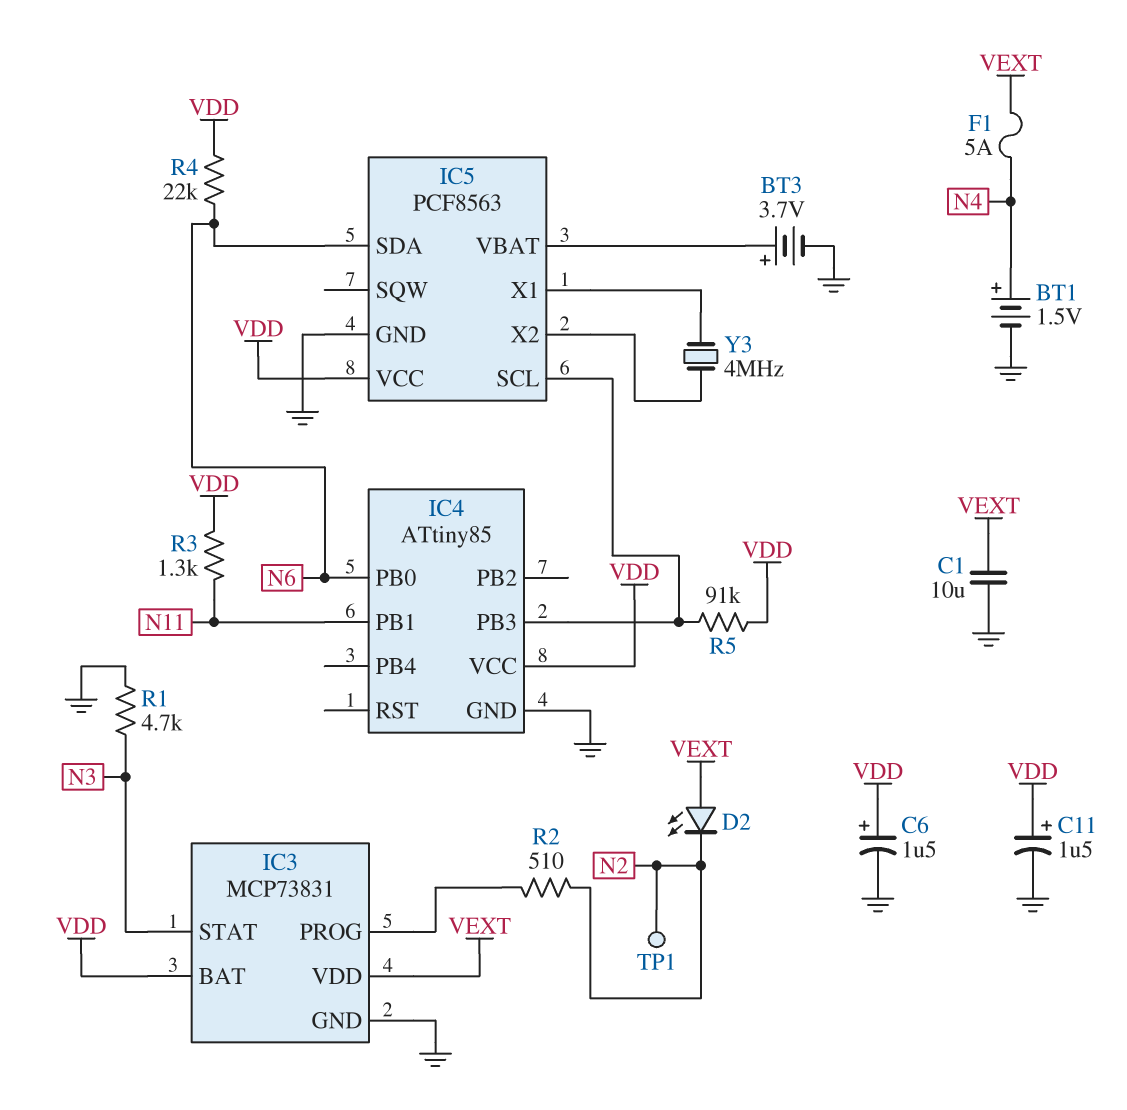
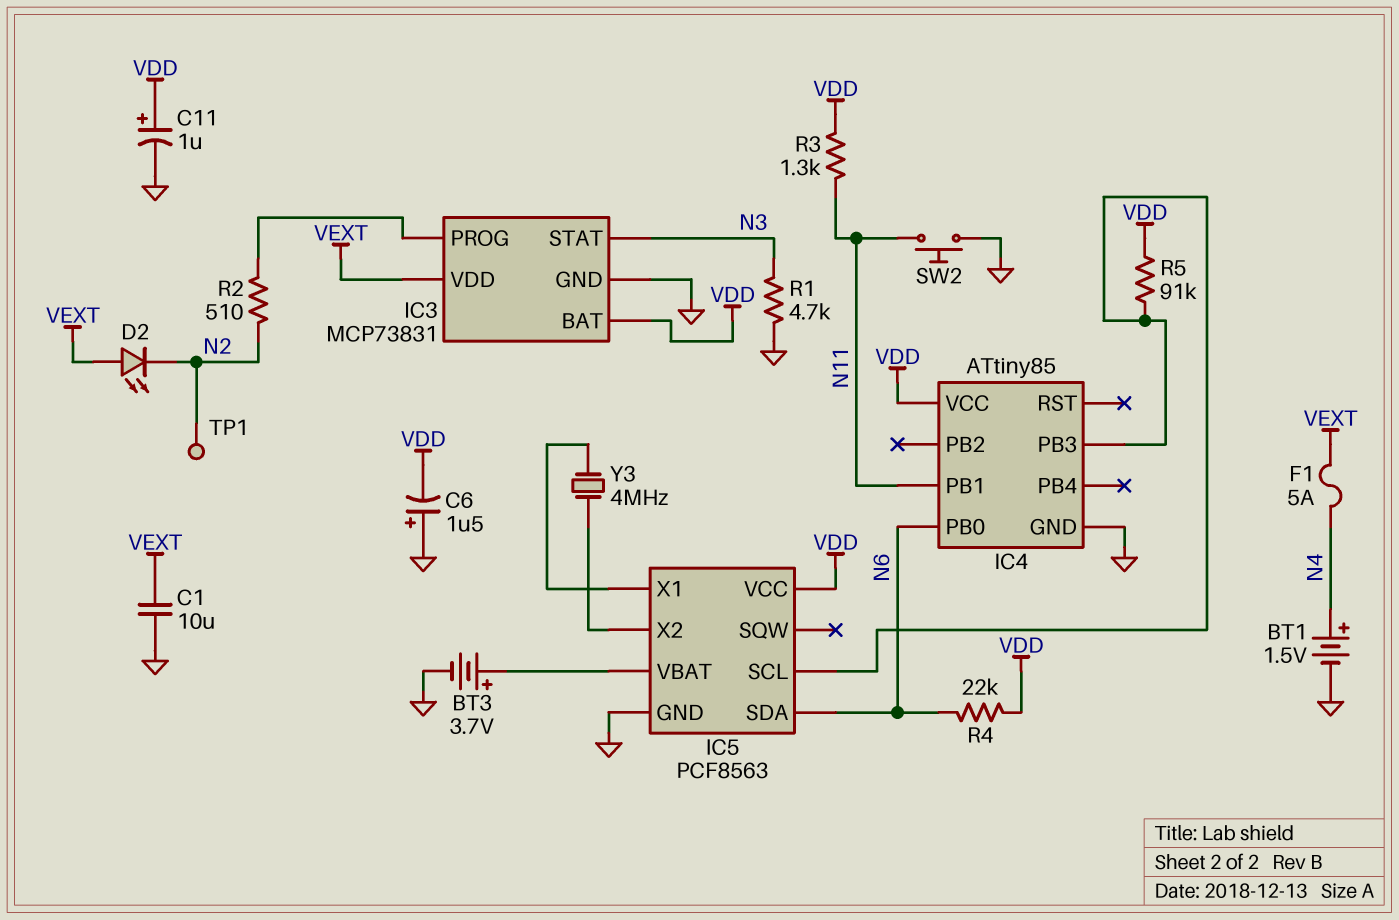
C6: 1.5uF (plus VDD, minus GND) -> 1.5uF (plus GND, minus VDD)
C11: 1.5uF (plus VDD, minus GND) -> 1uF (plus VDD, minus GND)
SW2: none -> button (GND, N11)

